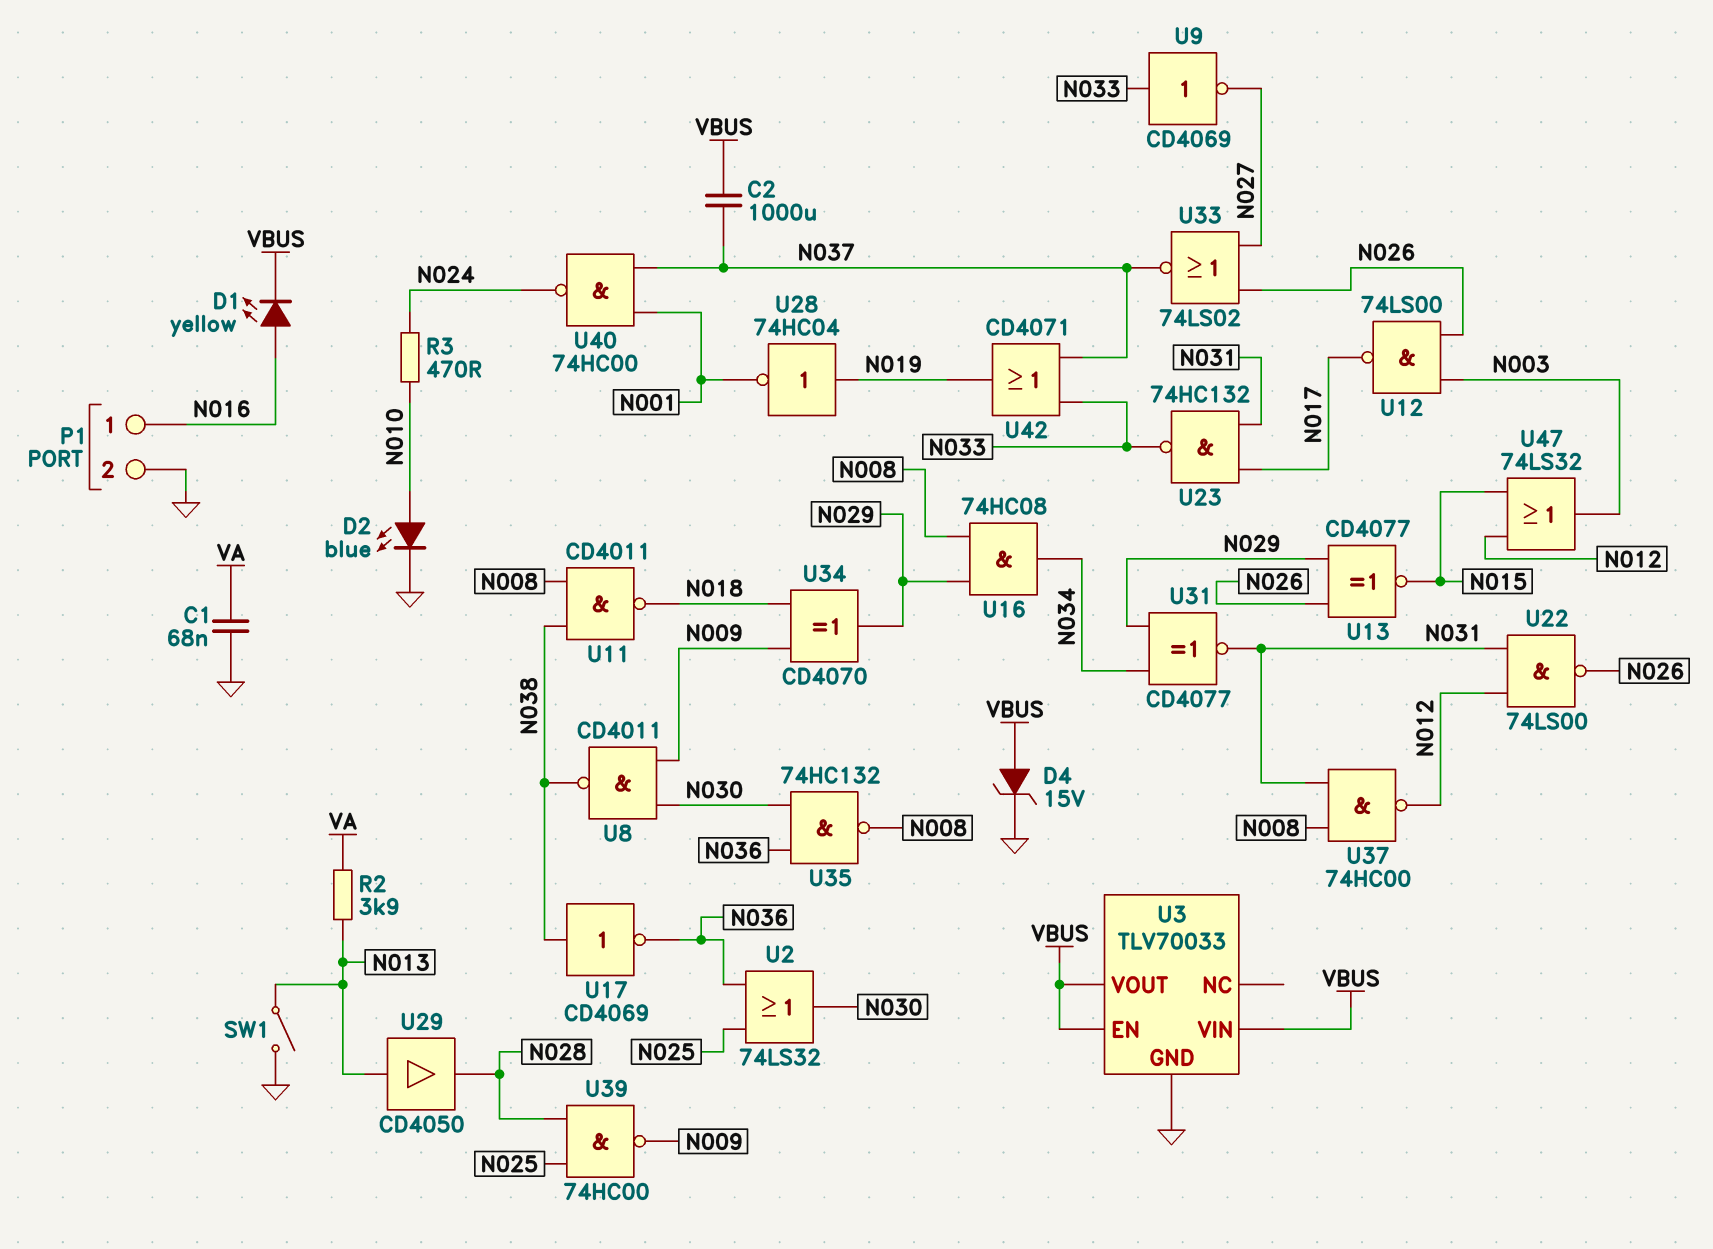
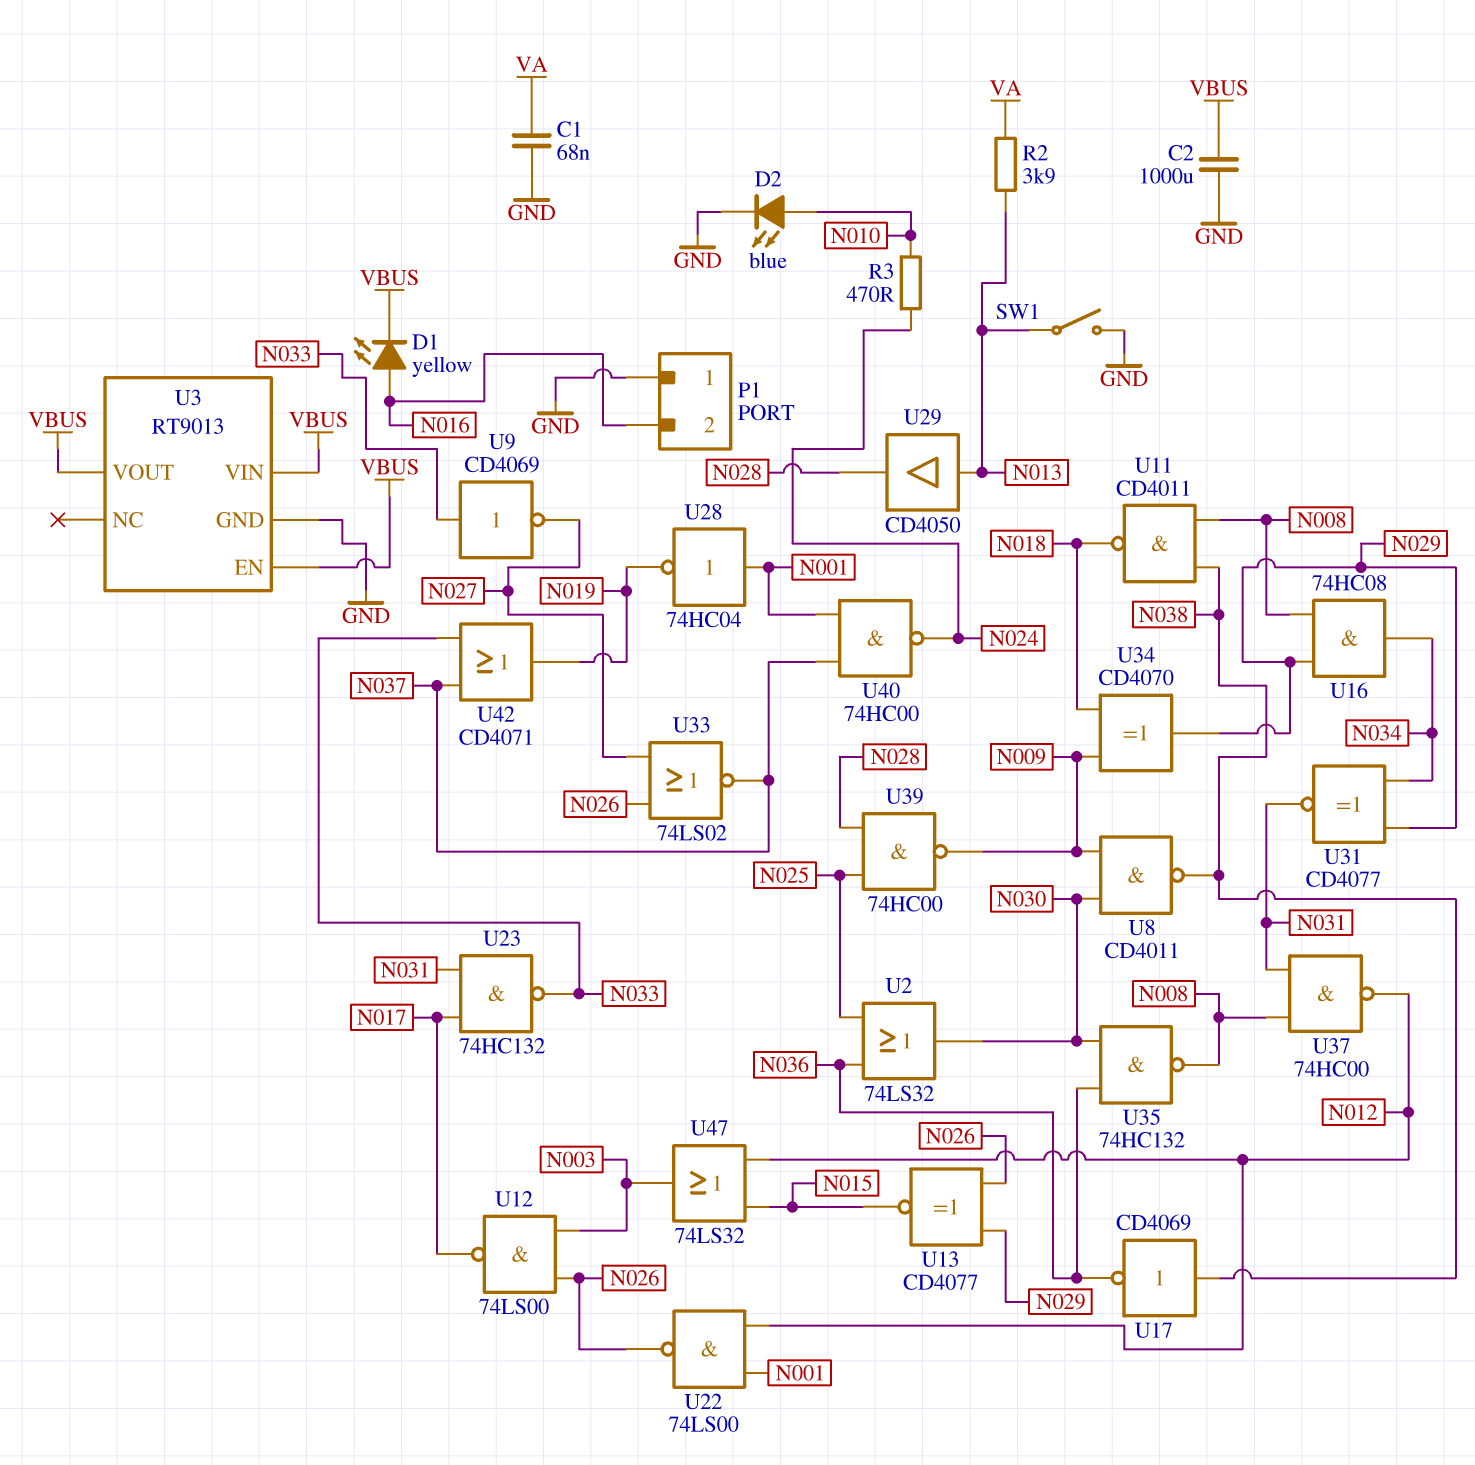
C2: 1000uF (N037, VBUS) -> 1000uF (GND, VBUS)
D4: zener 15V (A VBUS, K GND) -> none
P1 pin 1: N016 -> GND
P1 pin 2: GND -> N016
U3: TLV70033 -> RT9013
U22: NAND 74LS00 (in N012, in N031, out N026) -> NAND 74LS00 (in N001, in N012, out N026)
U28: NOT 74HC04 (in N019, out N001) -> NOT 74HC04 (in N001, out N019)

